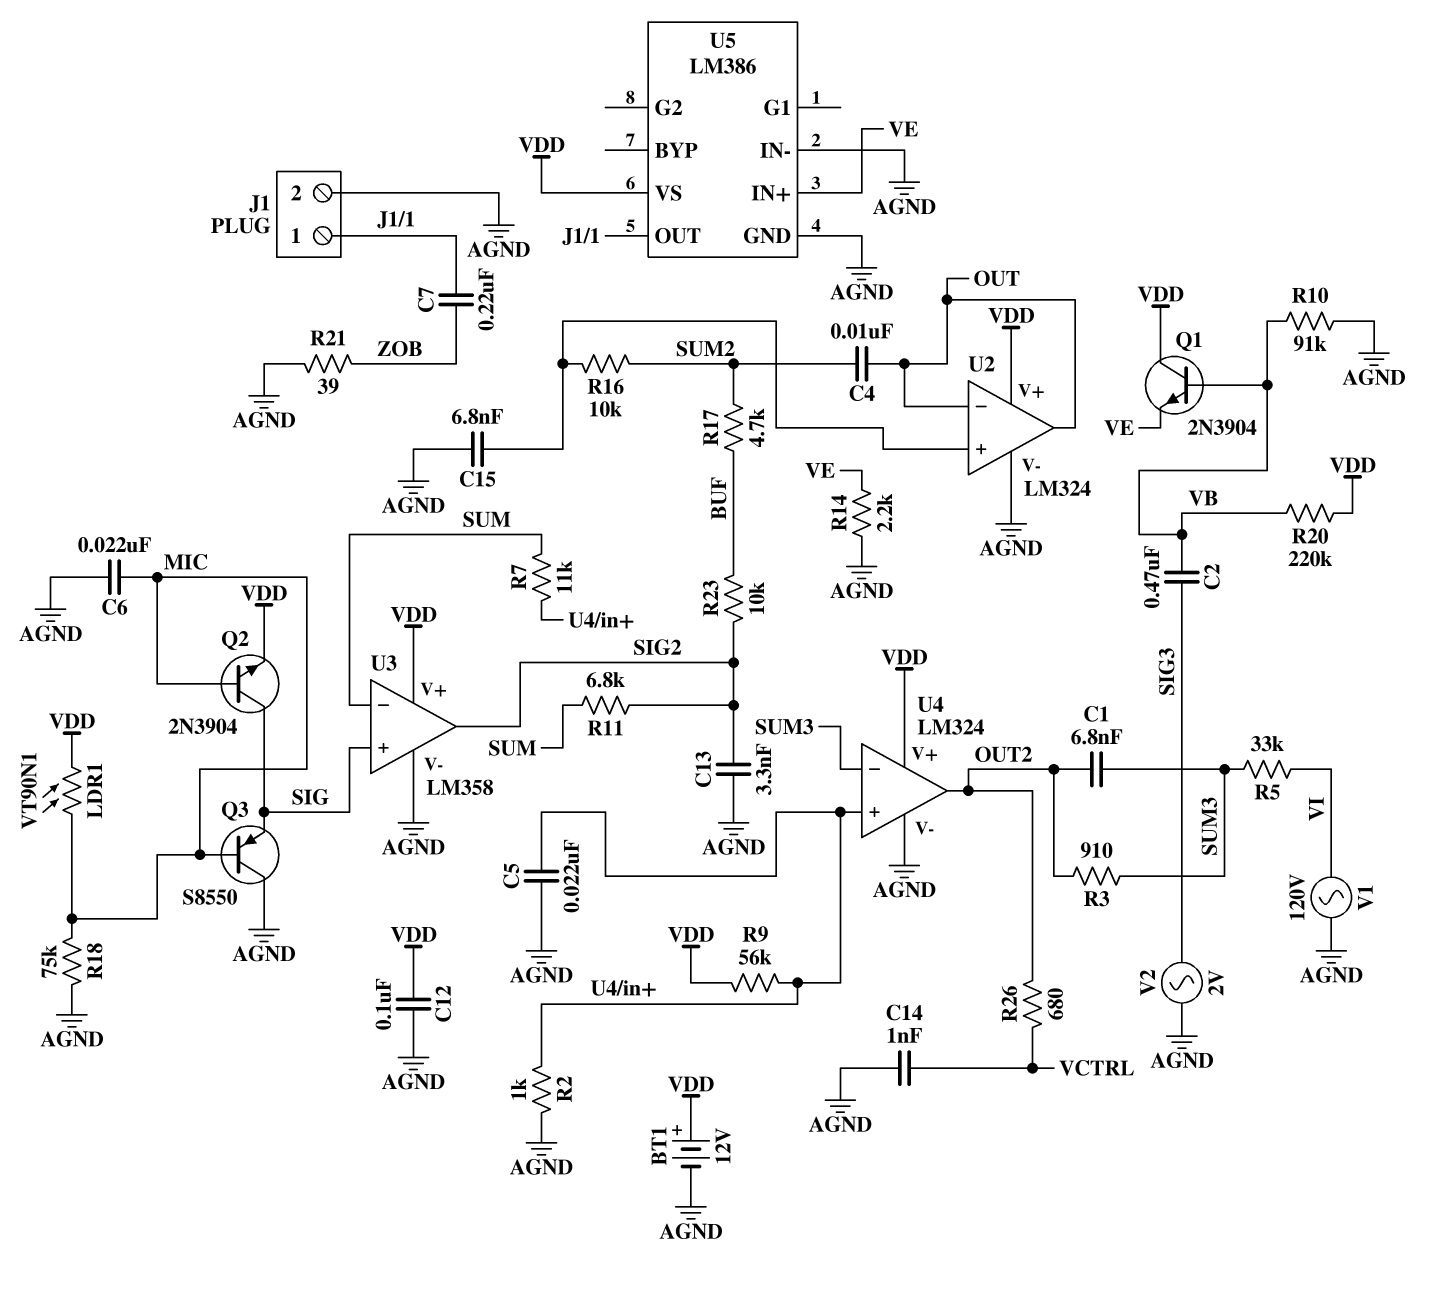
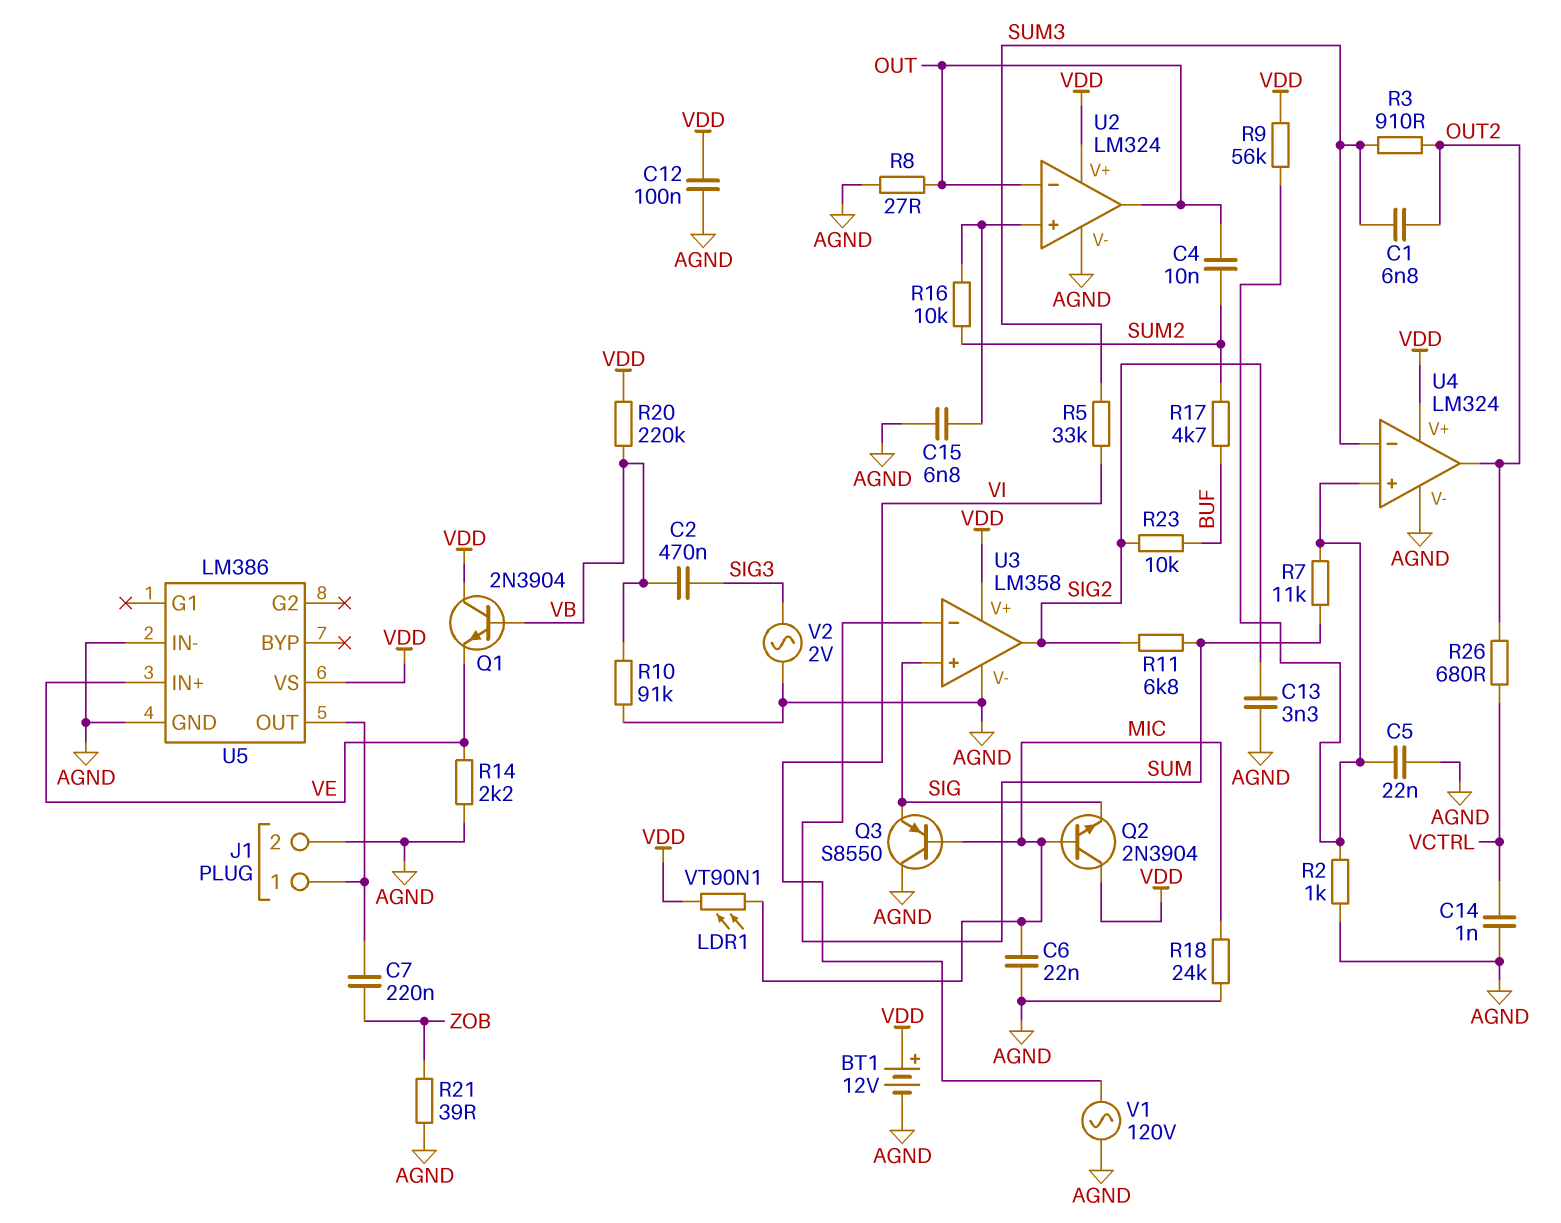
Q2: NPN 2N3904 (B MIC, C SIG, E VDD) -> NPN 2N3904 (B MIC, C VDD, E SIG)
R8: none -> 27 (AGND, OUT)
R18: 75k (AGND, MIC) -> 24k (AGND, MIC)

